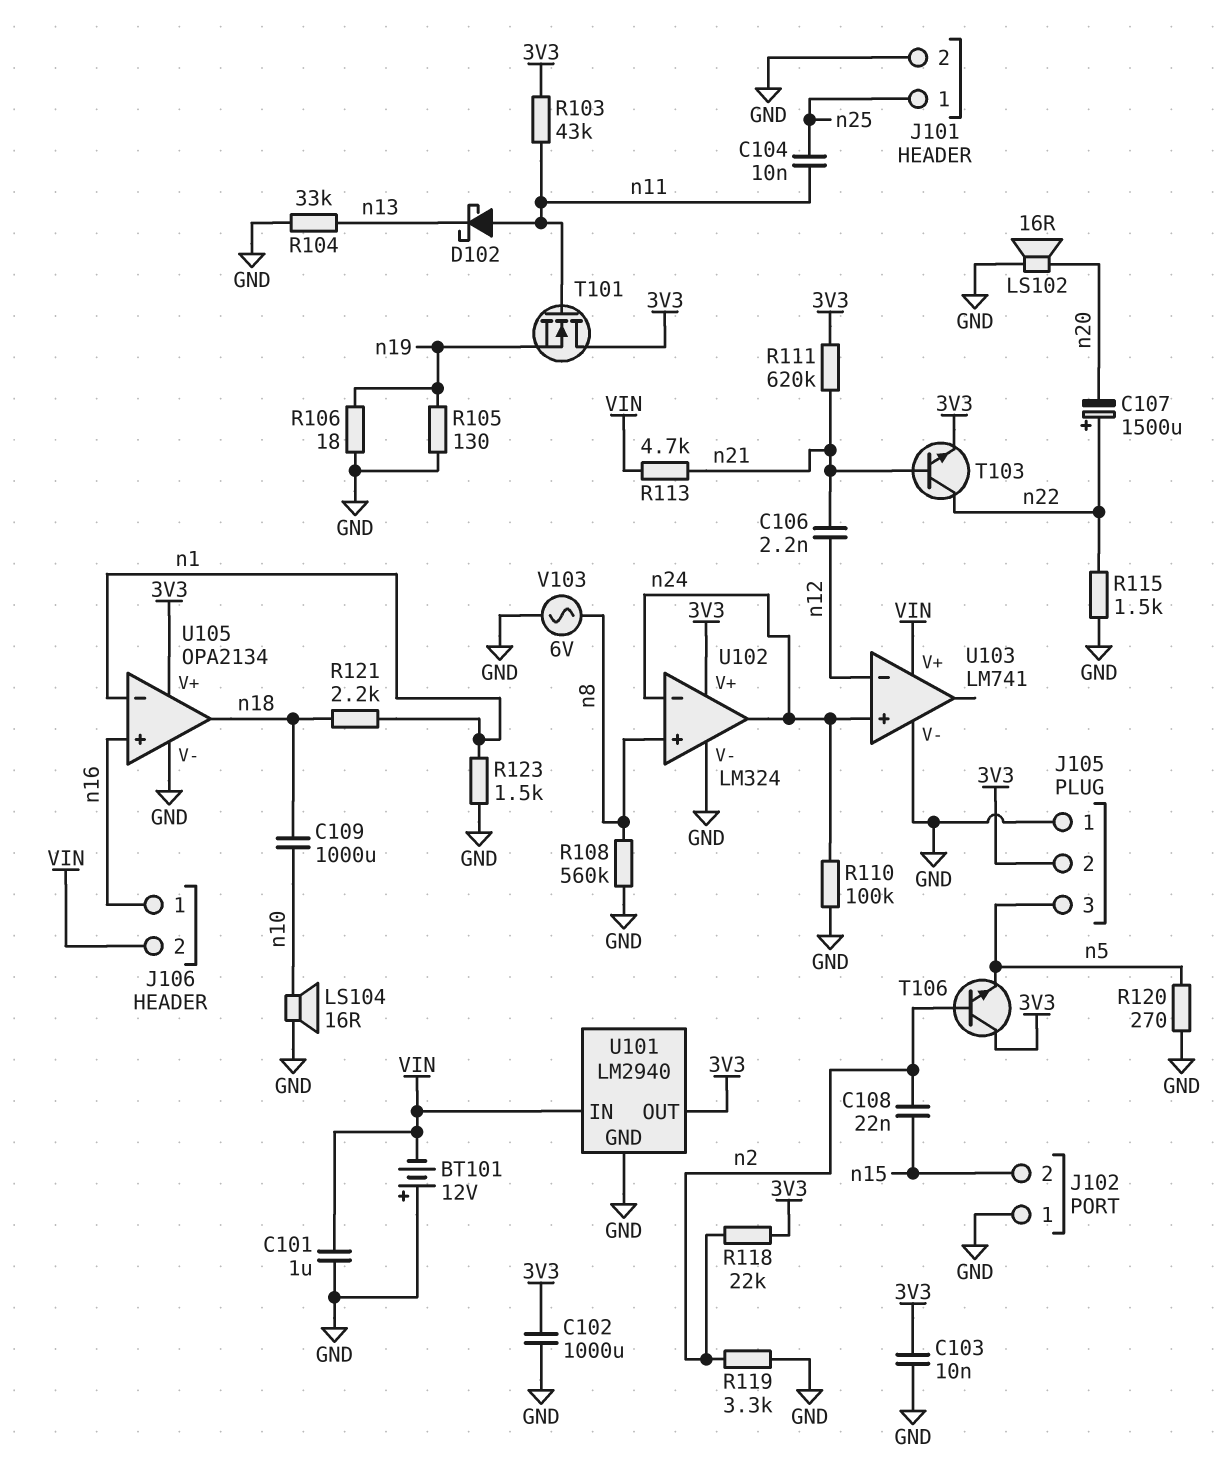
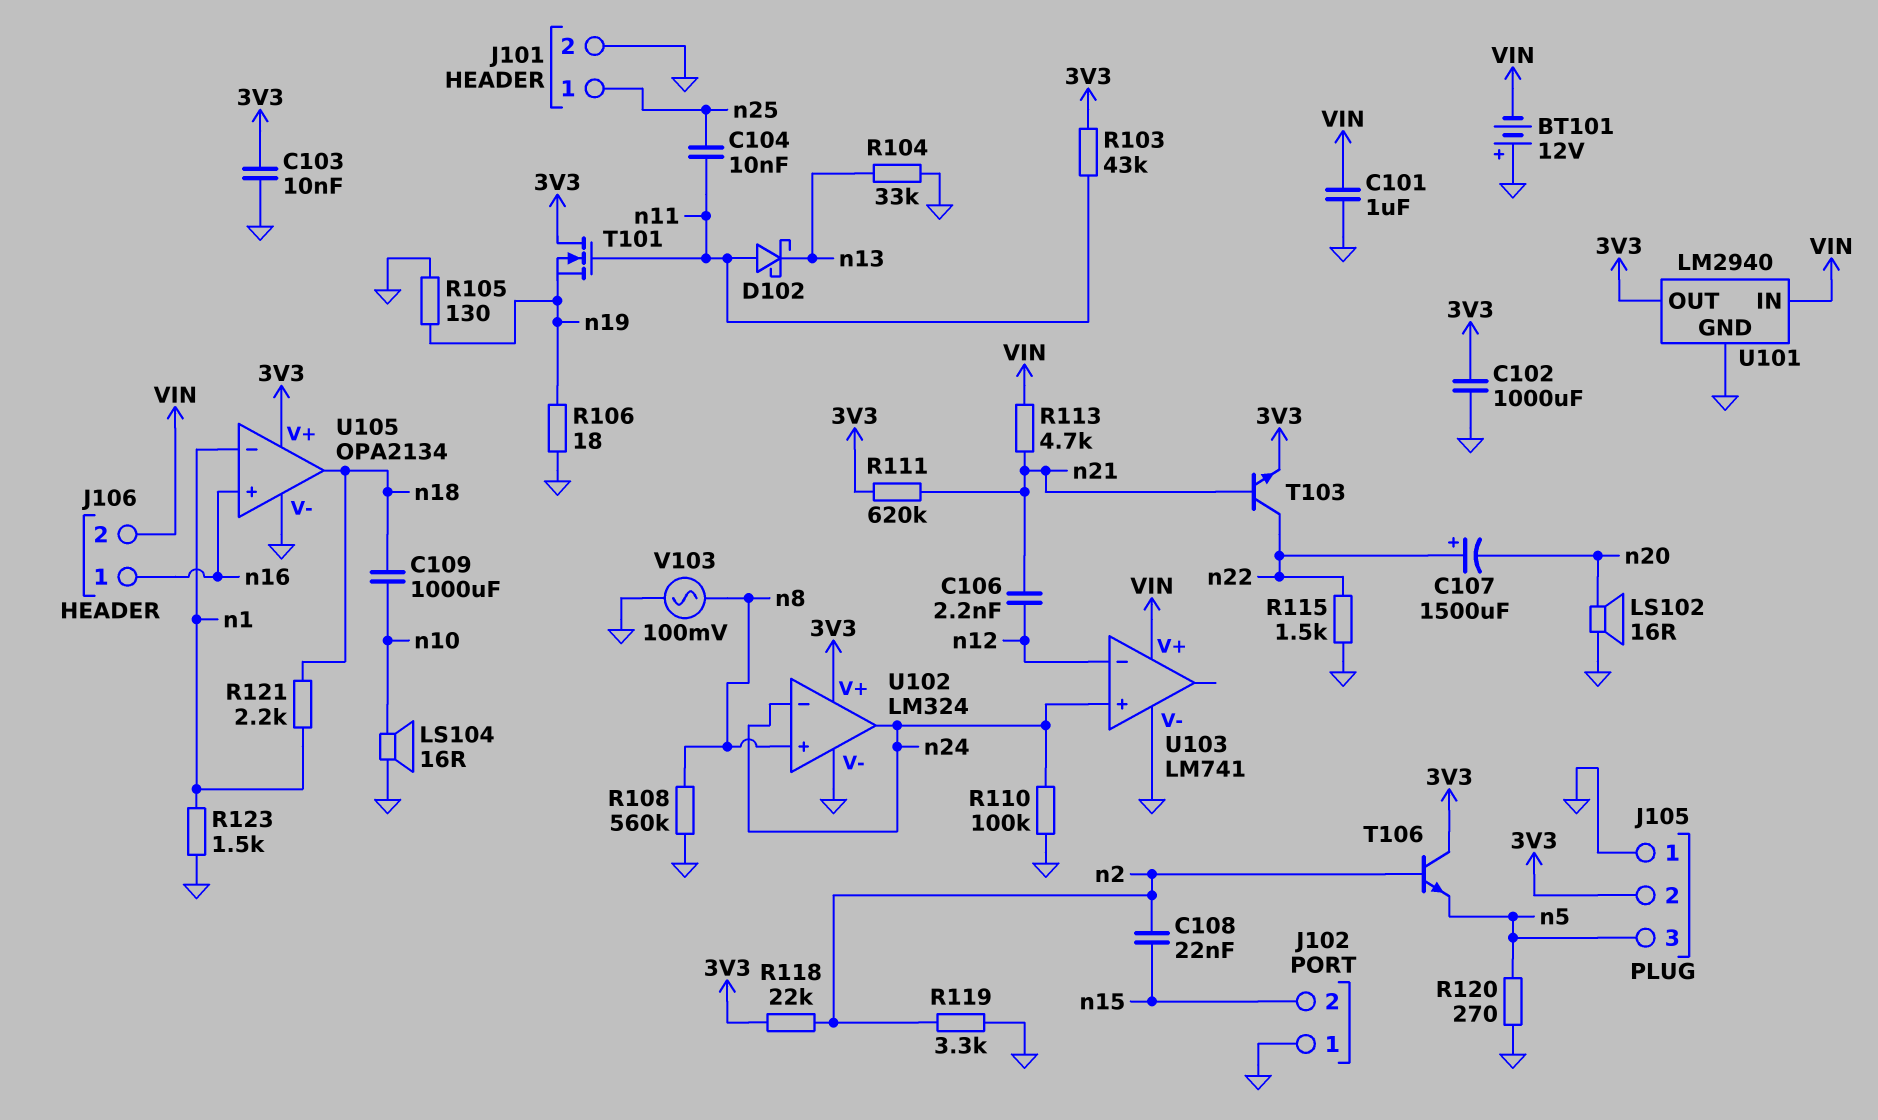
V103: AC 6V (GND, n8) -> AC 100mV (GND, n8)

